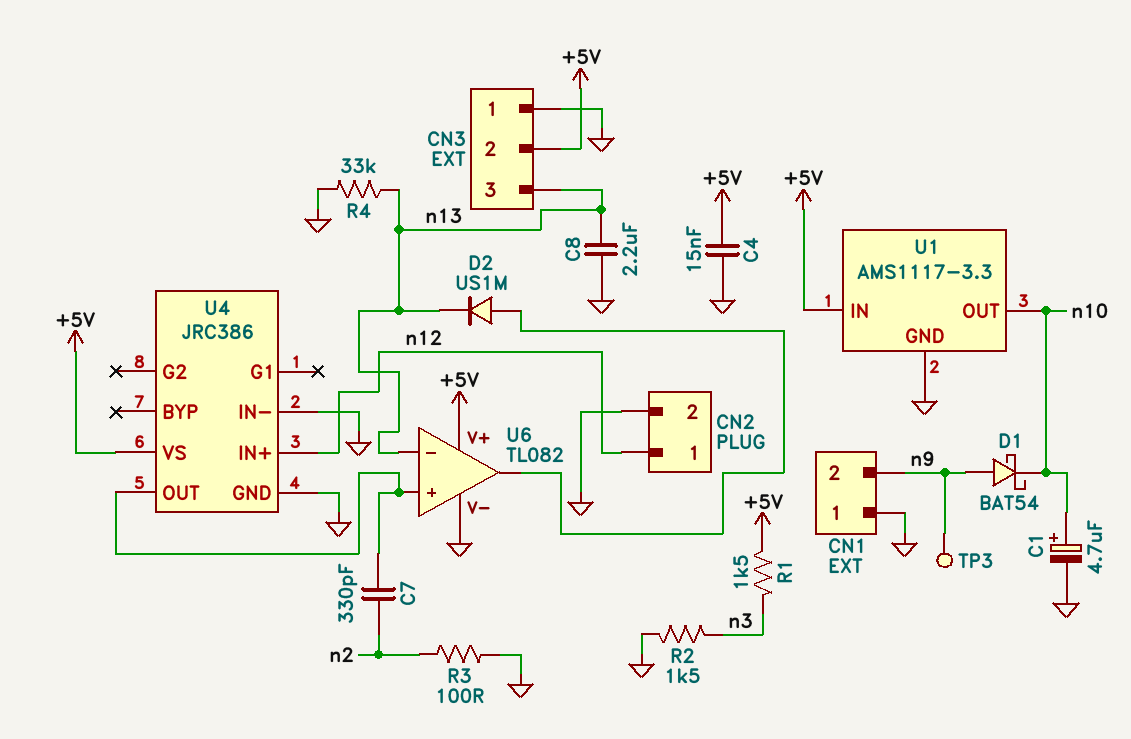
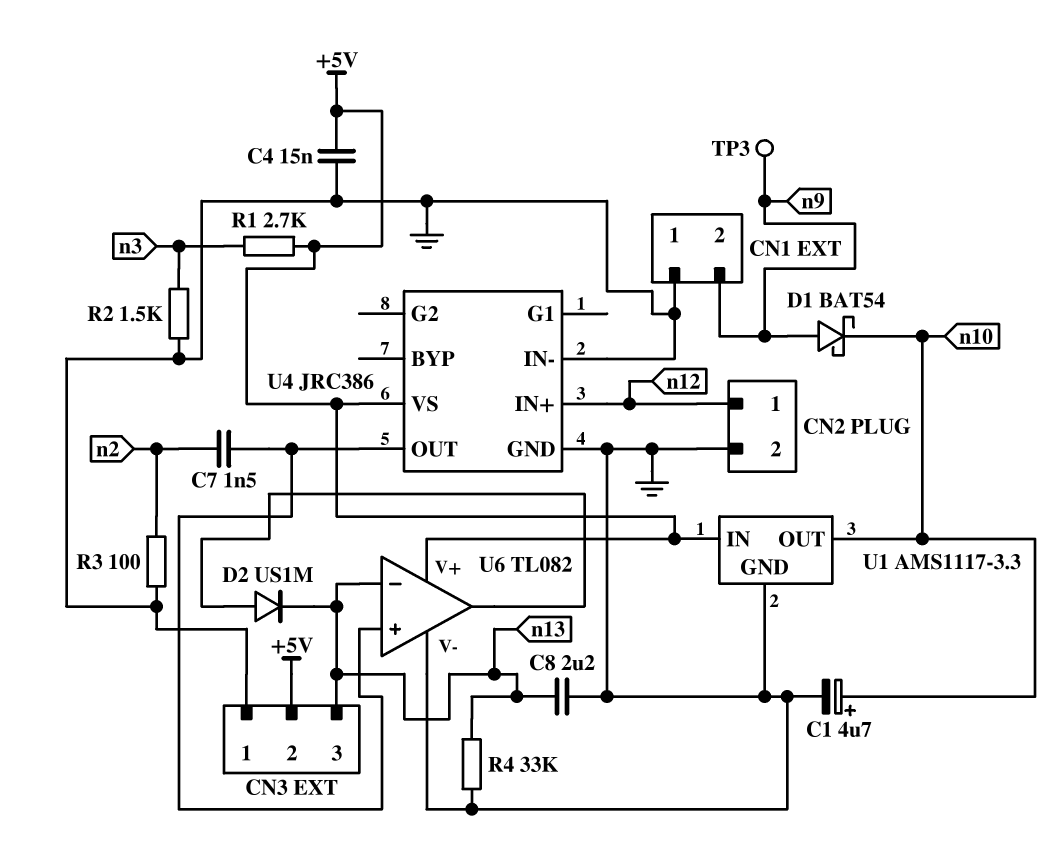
C7: 330pF (U4/OUT, n2) -> 1.5nF (U4/OUT, n2)
R1: 1.5k (+5V, n3) -> 2.7k (+5V, n3)

